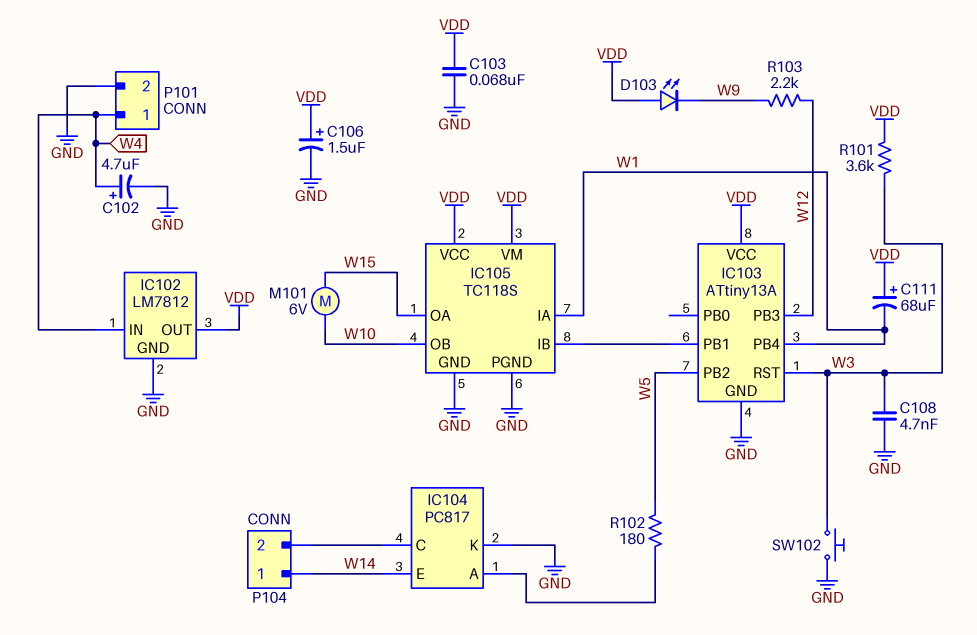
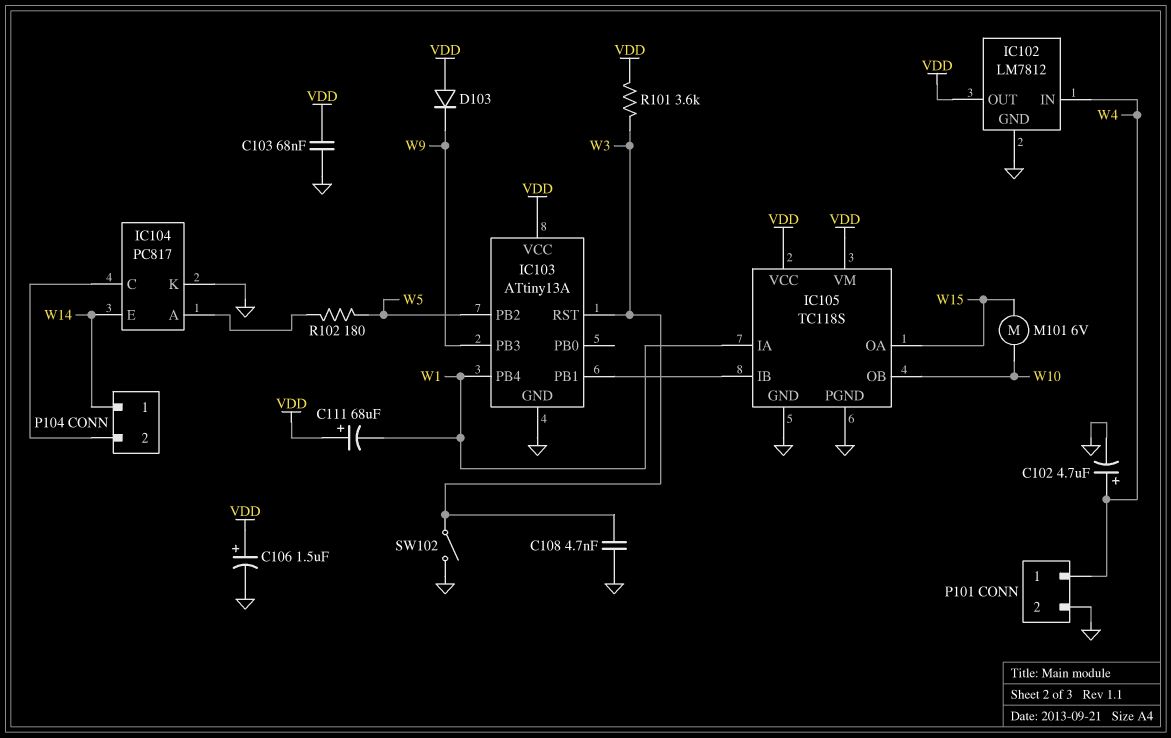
D103: LED (A VDD, K W9) -> diode (A VDD, K W9)
IC103 pin PB3: W12 -> W9
R103: 2.2k (W9, W12) -> none
SW102: button (GND, W3) -> switch (GND, W3)

